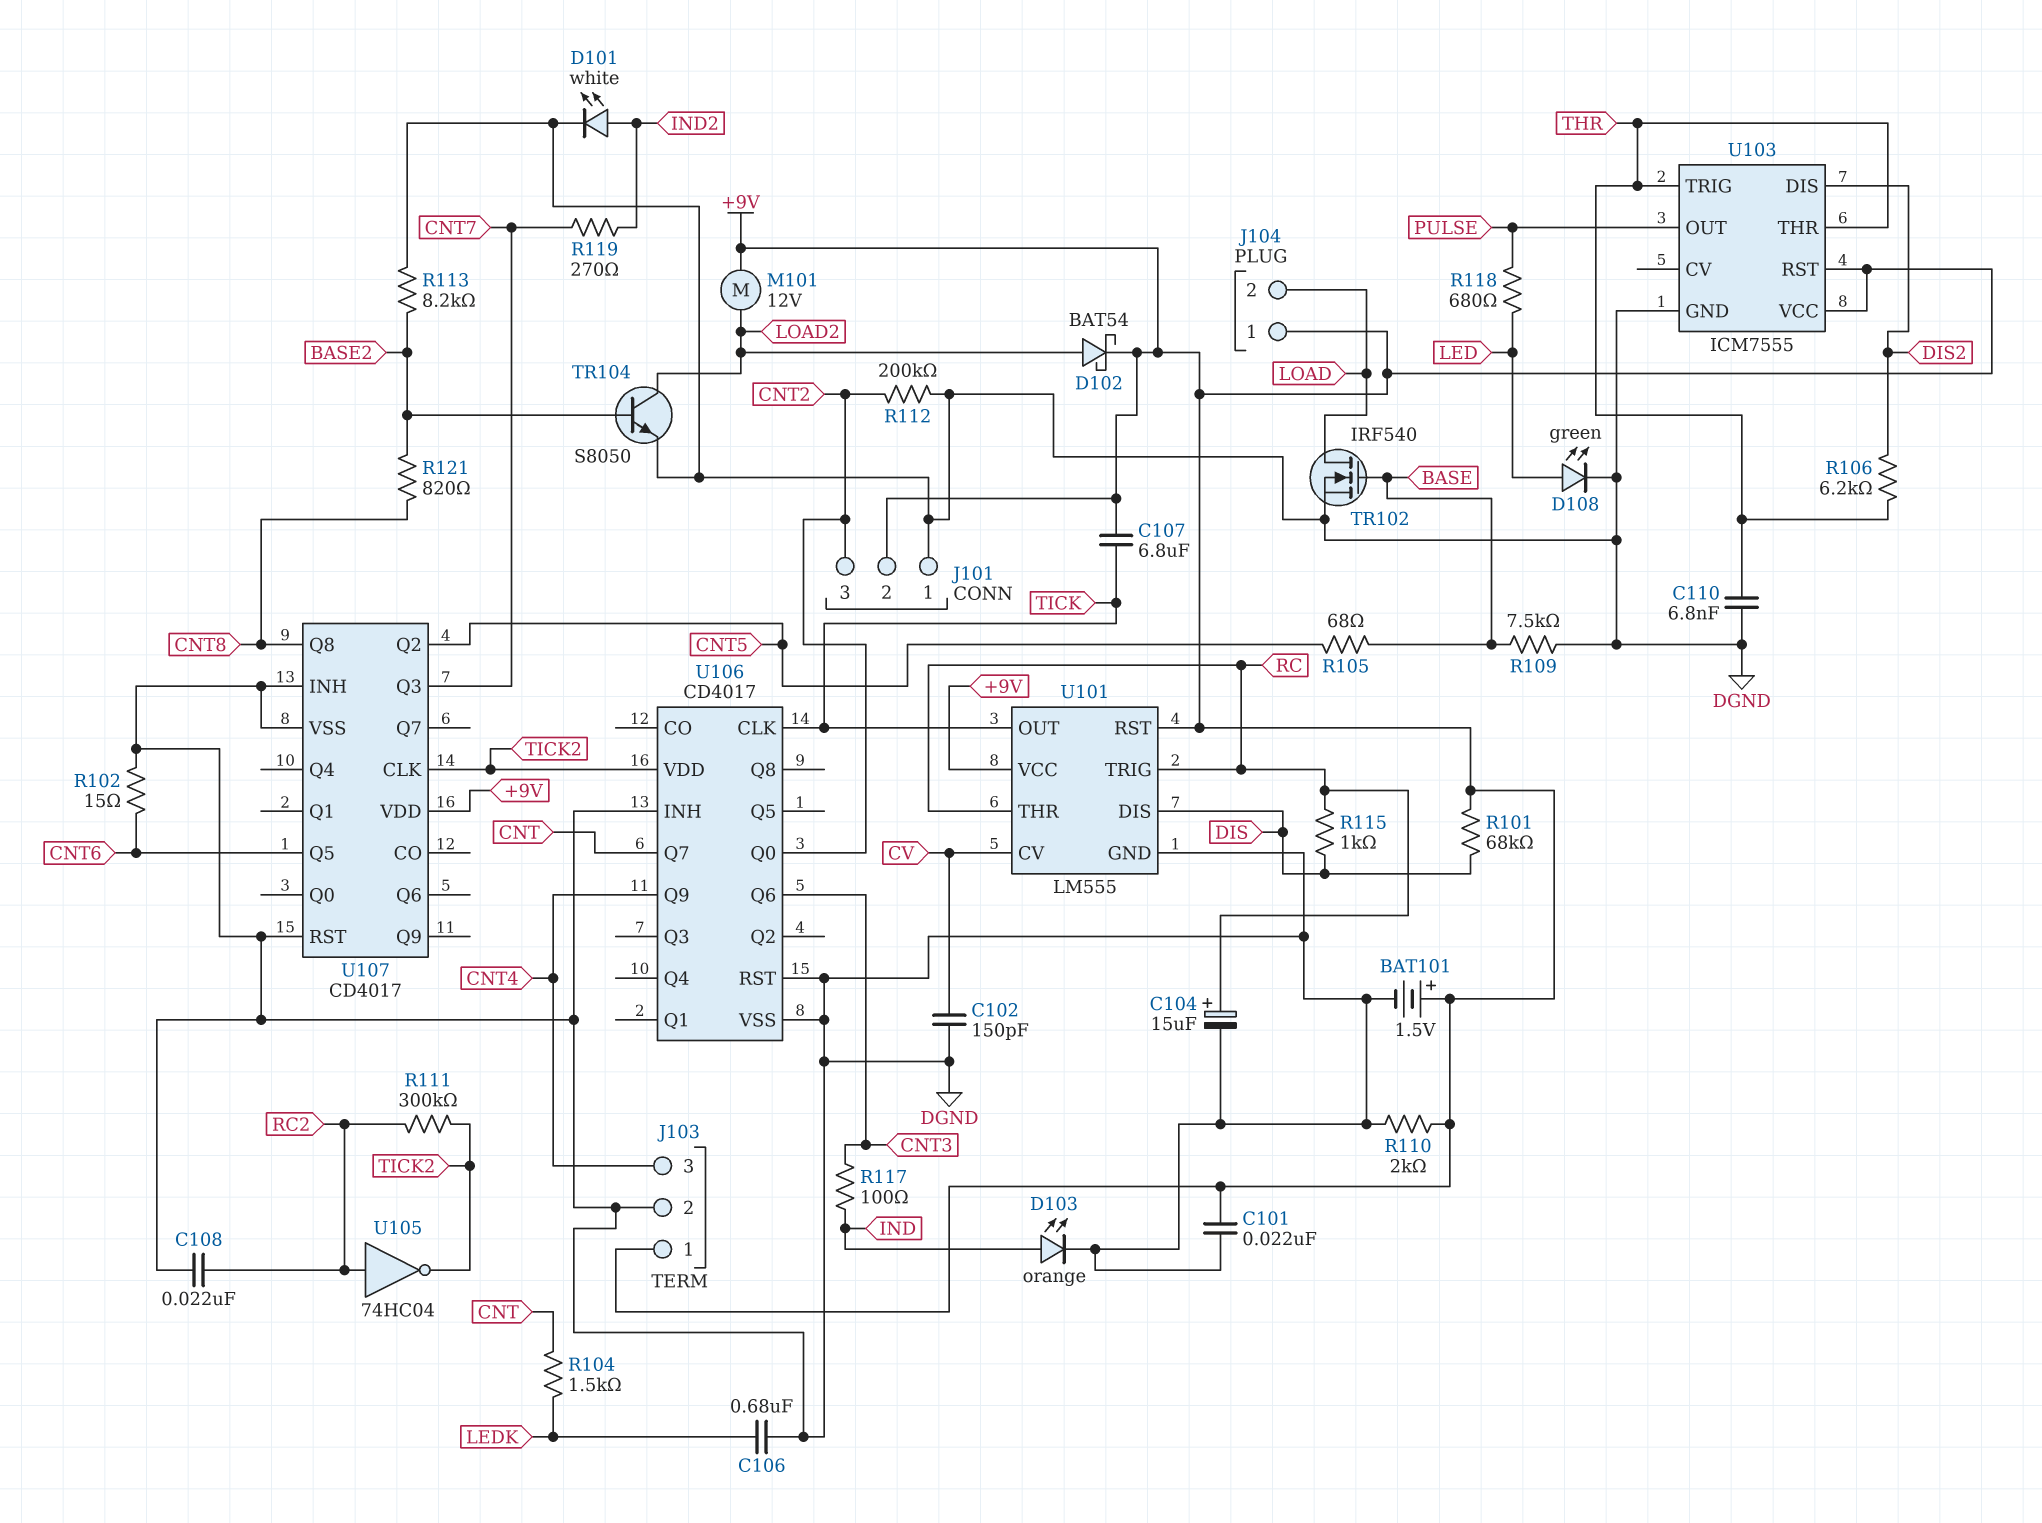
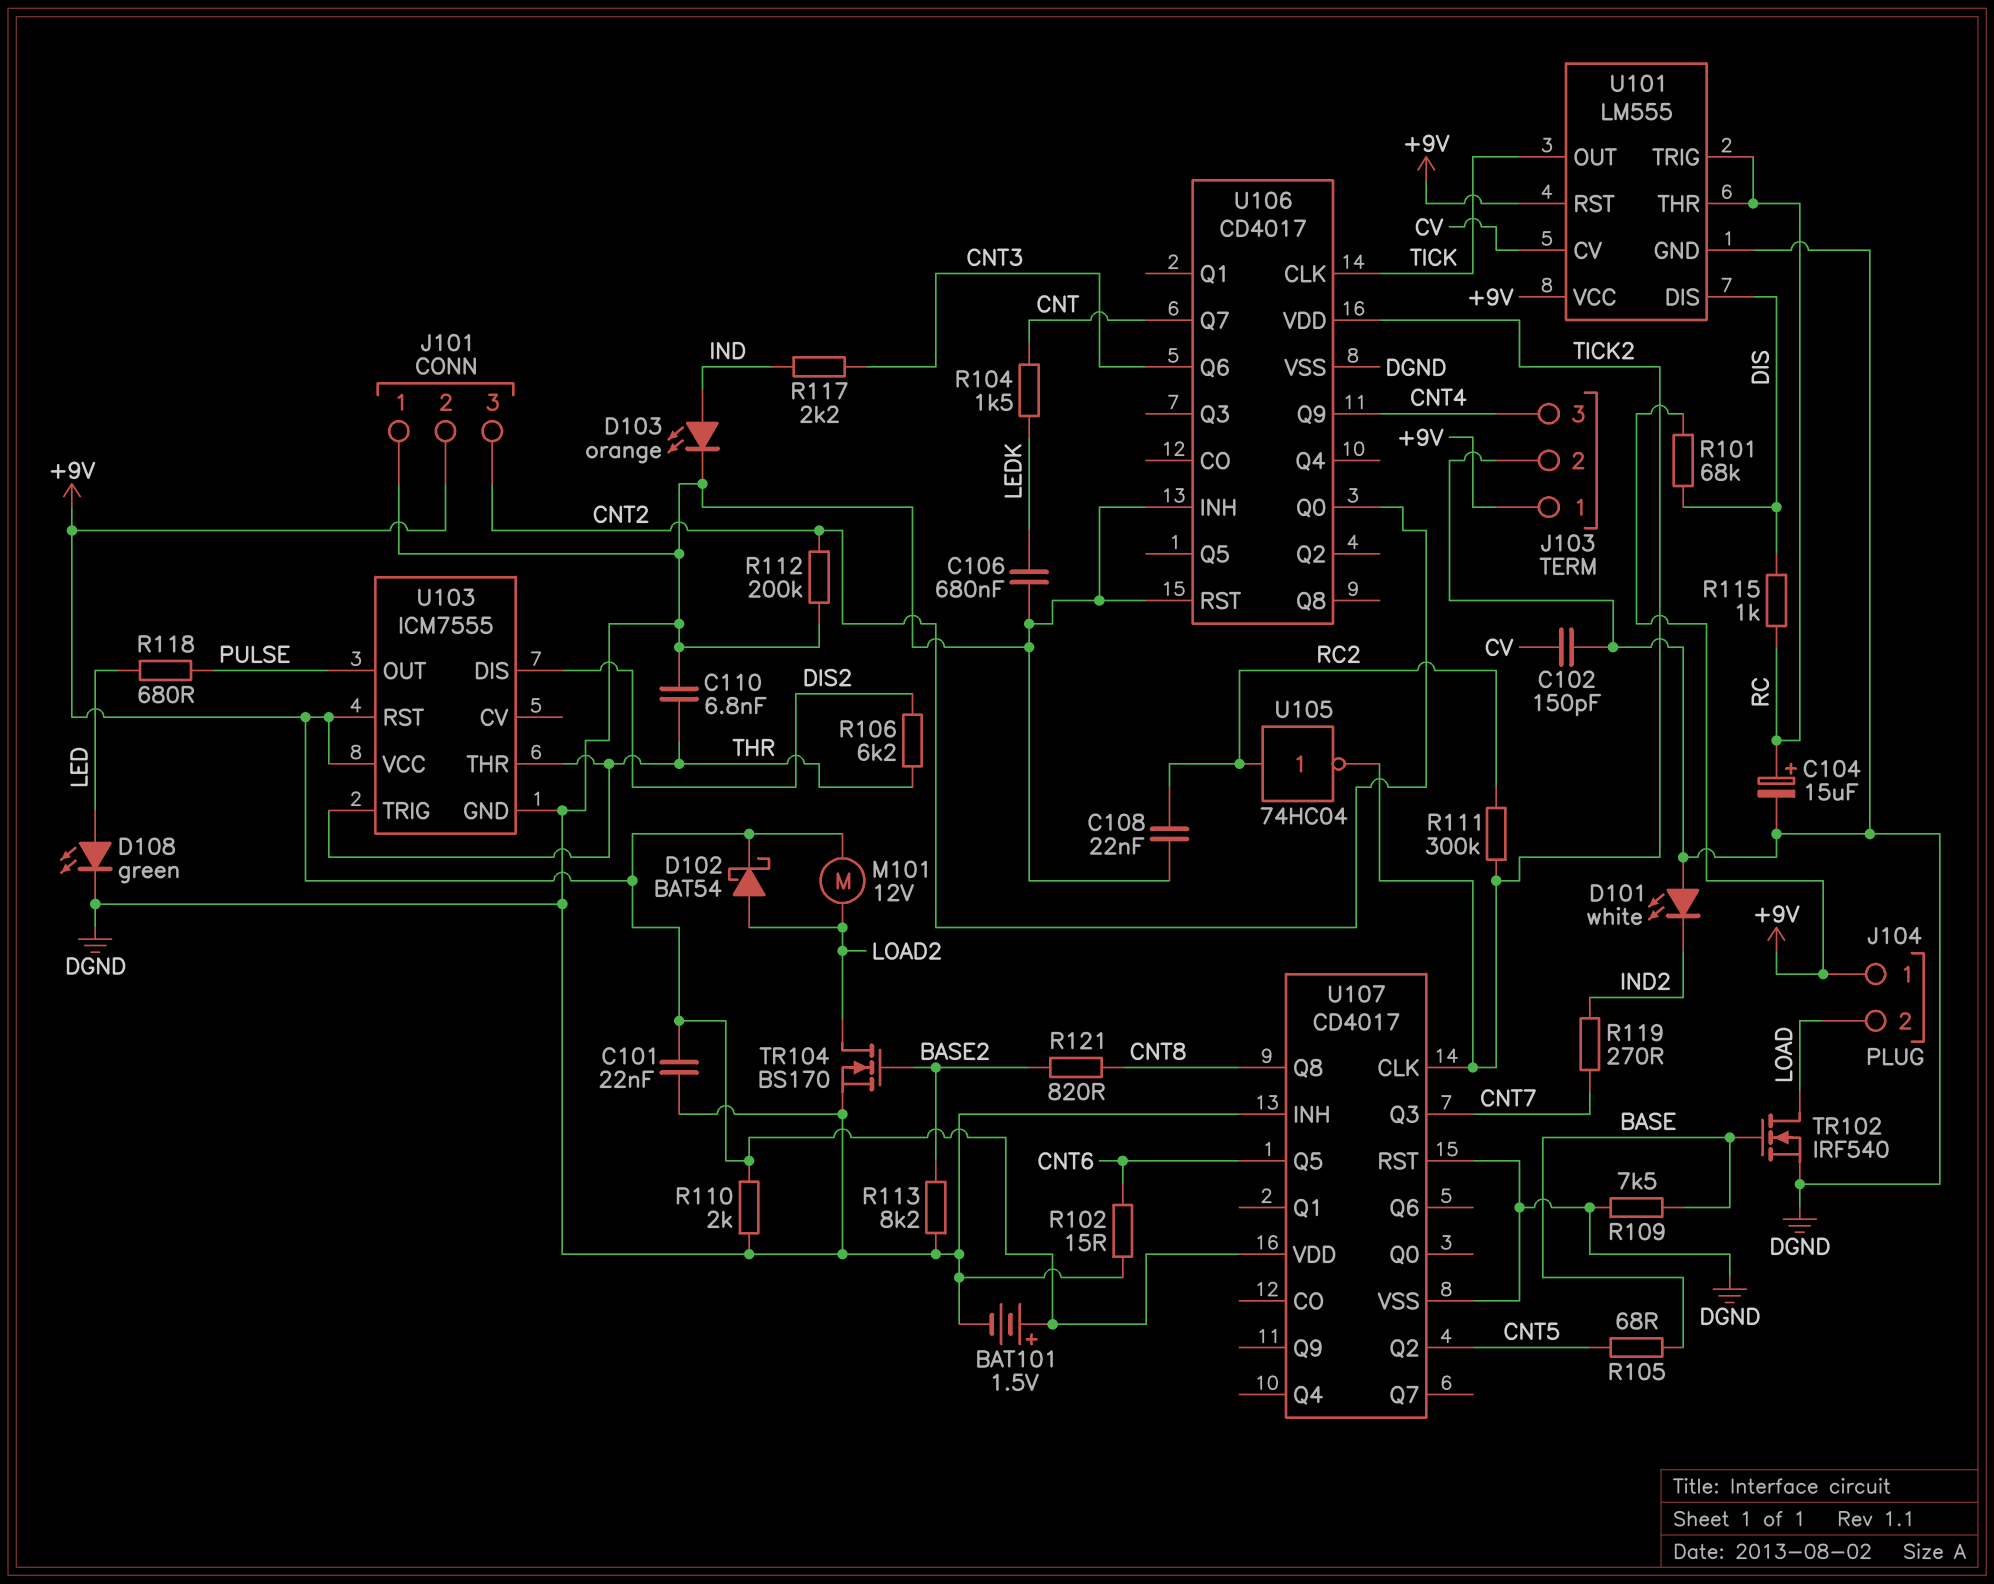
C107: 6.8uF (+9V, TICK) -> none
D101: LED white (A IND2, K DGND) -> LED white (A DGND, K IND2)
R117: 100 (CNT3, IND) -> 2.2k (CNT3, IND)
TR104: NPN S8050 (B BASE2, C LOAD2, E DGND) -> NMOS BS170 (G BASE2, D LOAD2, S DGND)

